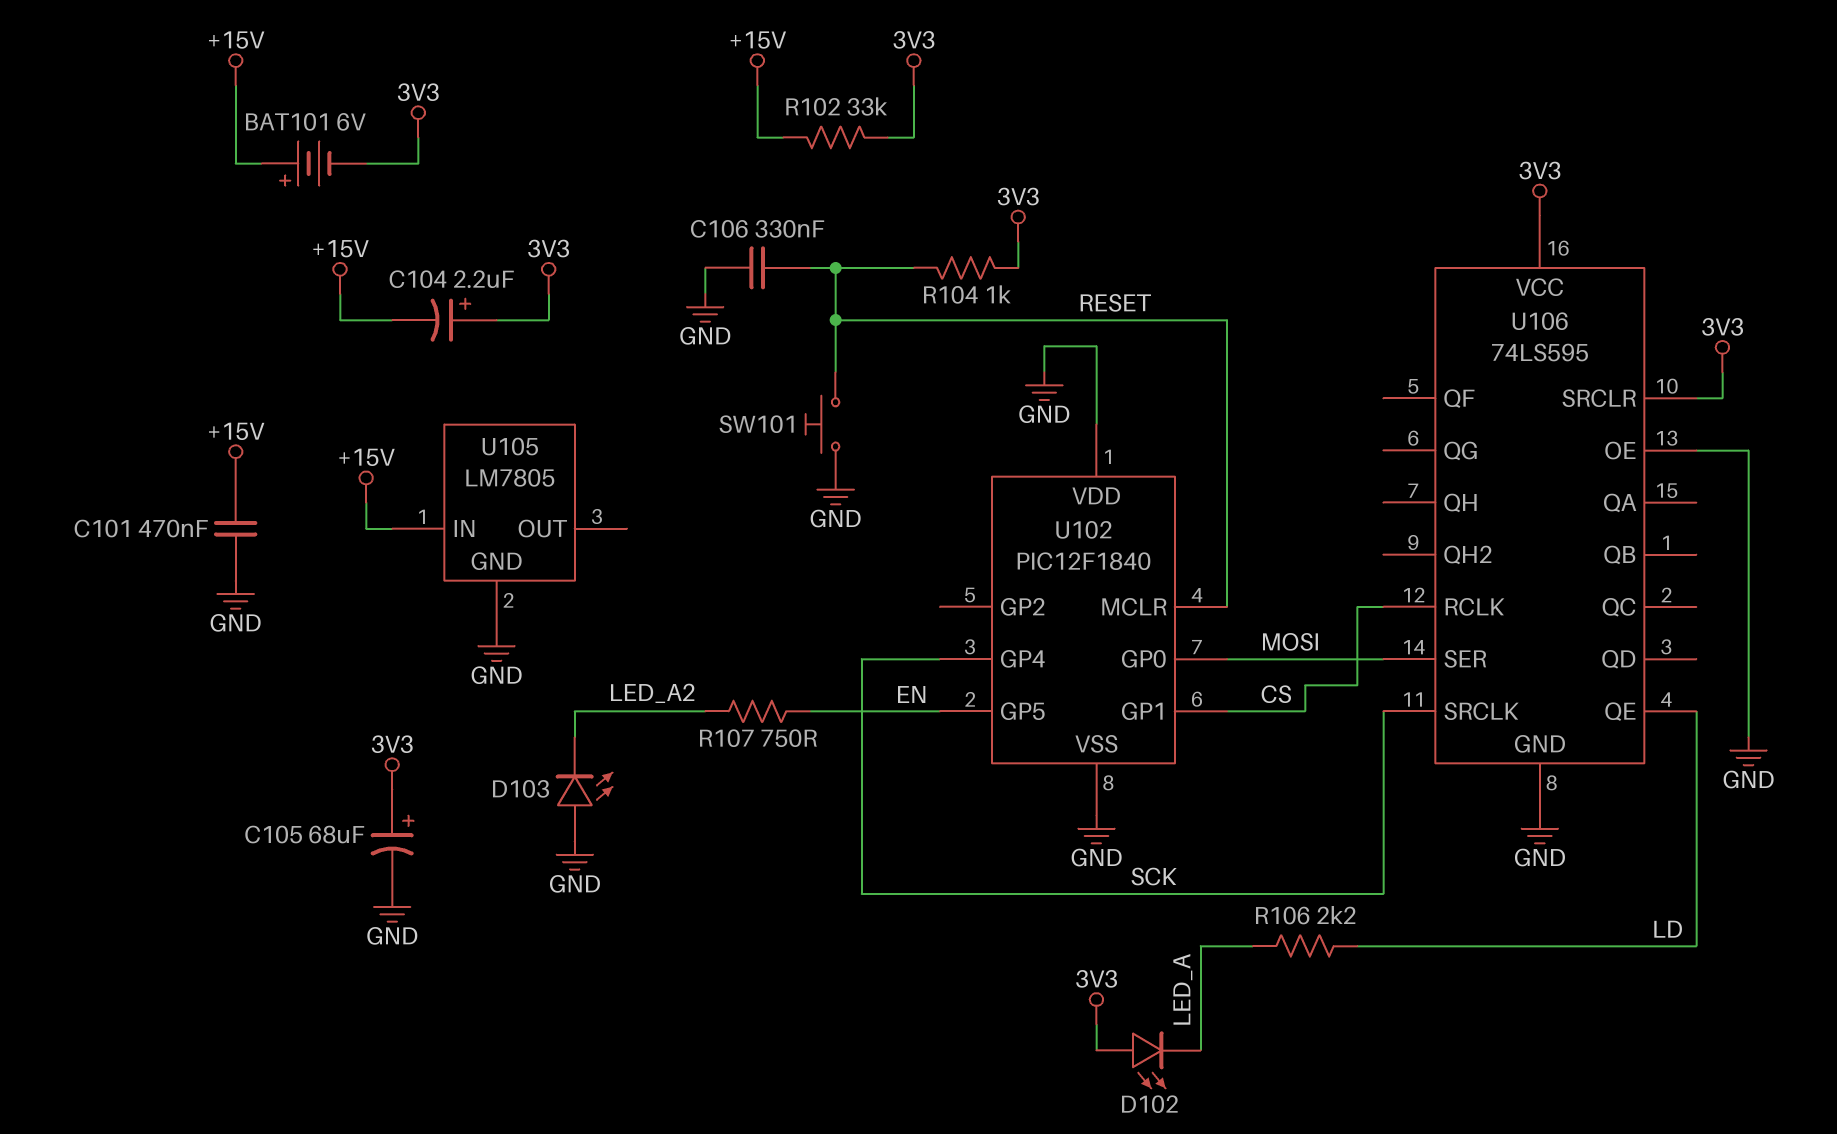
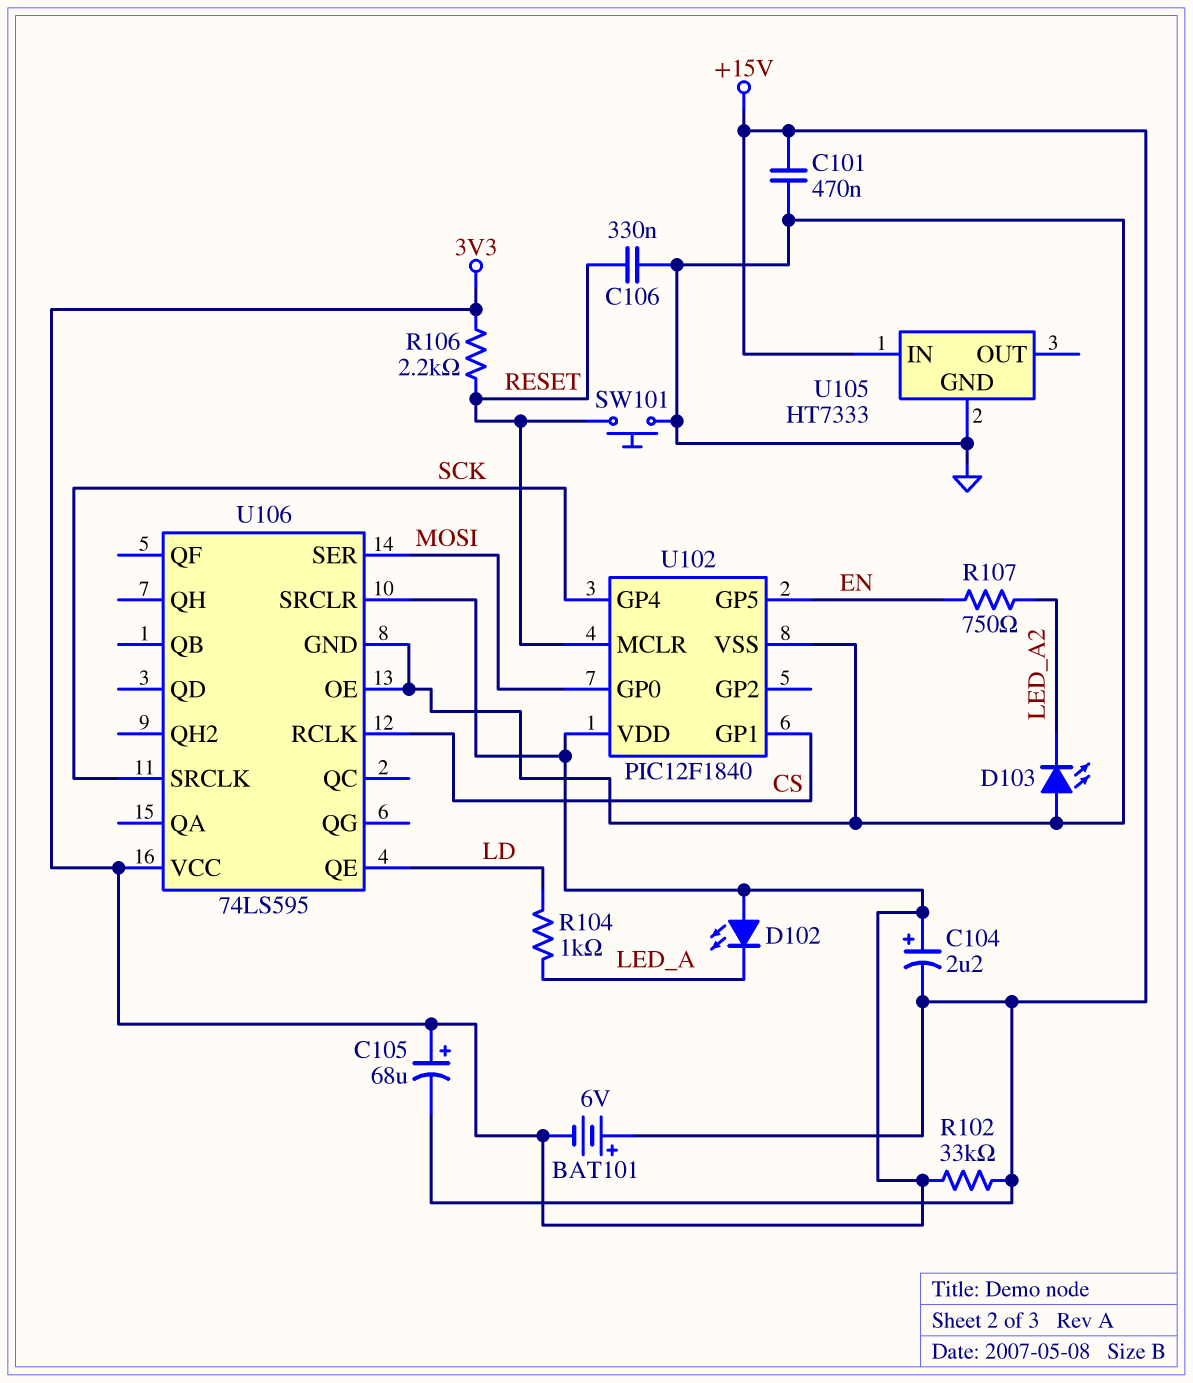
C105: 68uF (plus 3V3, minus GND) -> 68uF (plus 3V3, minus +15V)
R104: 1k (3V3, RESET) -> 1k (LD, LED_A)
R106: 2.2k (LD, LED_A) -> 2.2k (3V3, RESET)
U102 pin VDD: GND -> 3V3
U105: LM7805 -> HT7333

